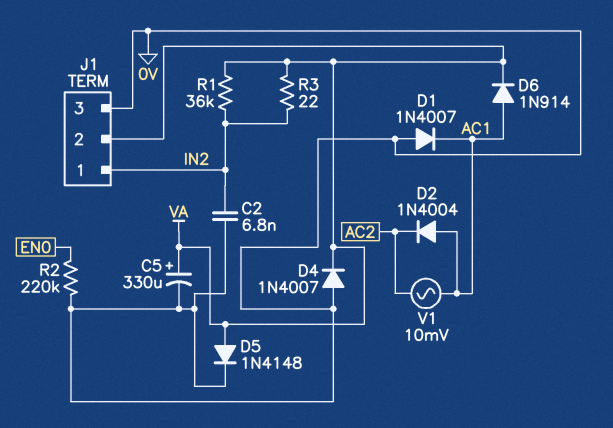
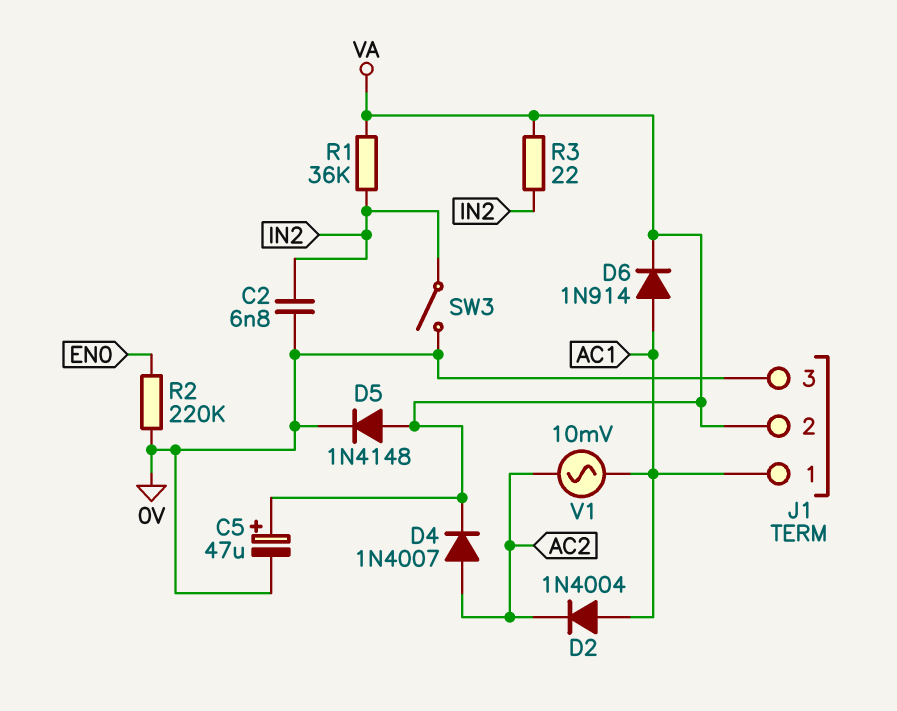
C5: 330uF (plus VA, minus 0V) -> 47uF (plus VA, minus 0V)
D1: diode 1N4007 (A 0V, K AC1) -> none
D4: diode 1N4007 (A 0V, K VA) -> diode 1N4007 (A AC2, K VA)
J1 pin 1: IN2 -> AC1
SW3: none -> switch (0V, IN2)

